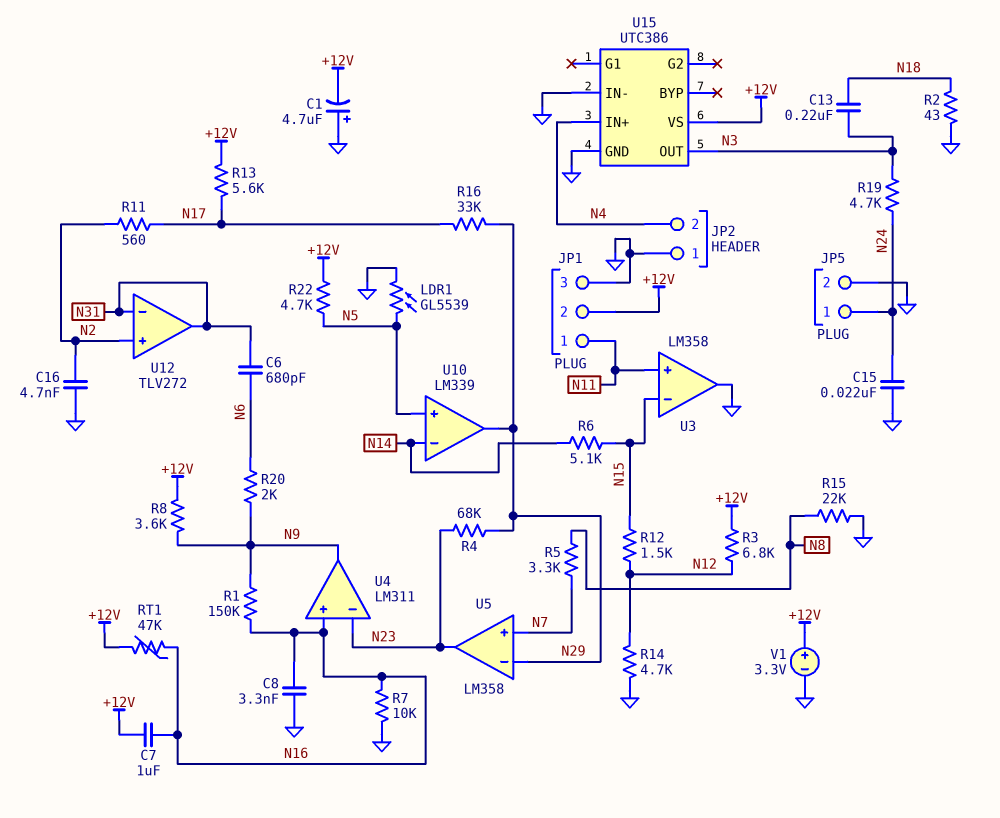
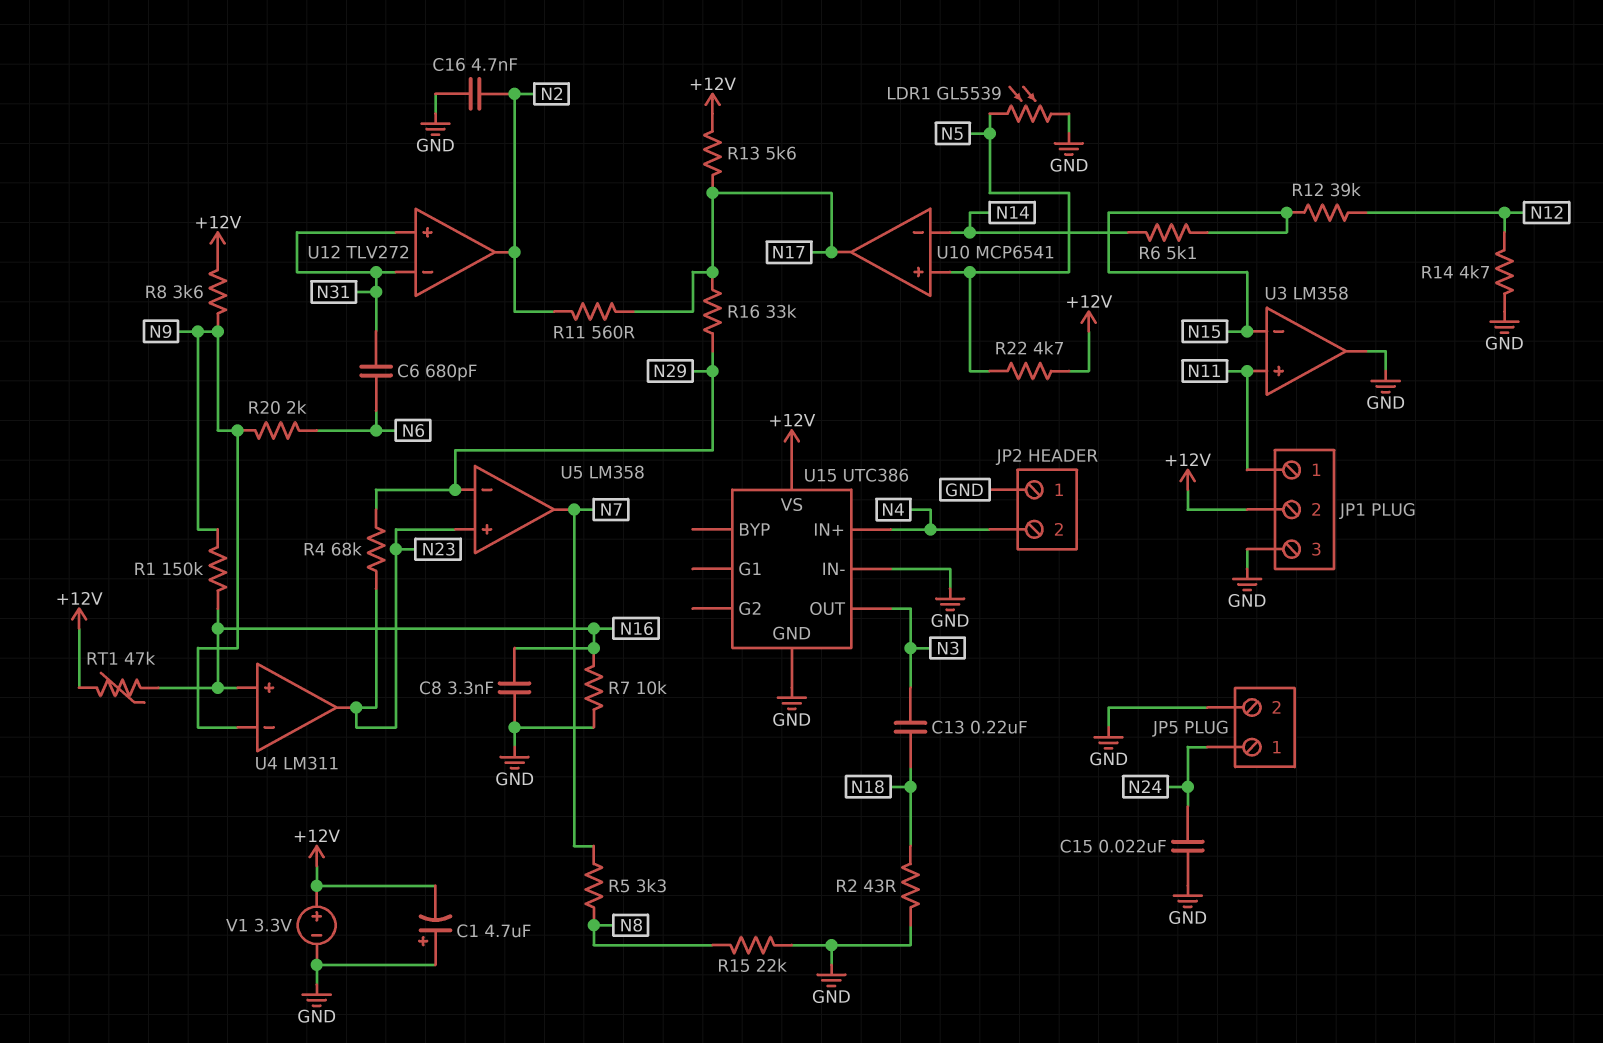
C7: 1uF (+12V, N16) -> none
R3: 6.8k (+12V, N12) -> none
R12: 1.5k (N12, N15) -> 39k (N12, N15)
R19: 4.7k (N3, N24) -> none
U4 pin in-: N23 -> N9
U4 pin out: N9 -> N23
U5 pin in+: N7 -> N23
U5 pin out: N23 -> N7
U10: LM339 -> MCP6541
U10 pin out: N29 -> N17
U12 pin in+: N2 -> N31
U12 pin out: N31 -> N2

